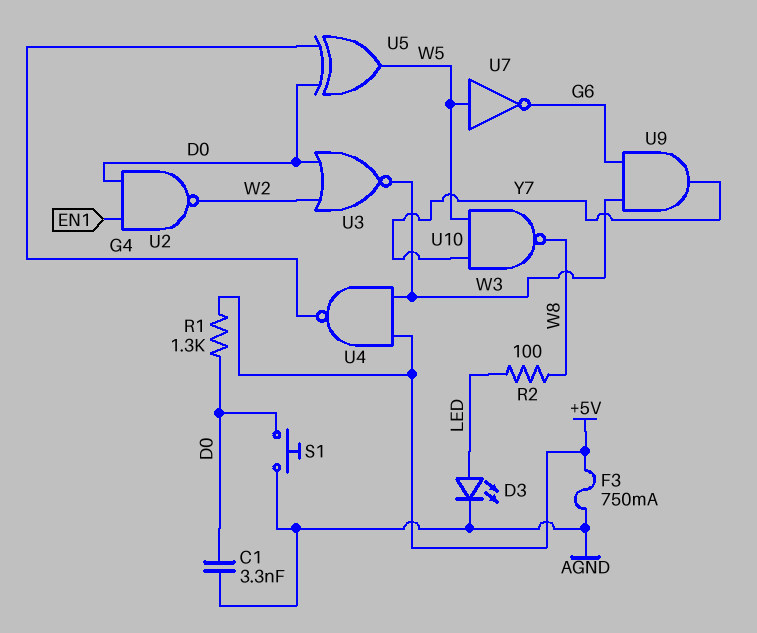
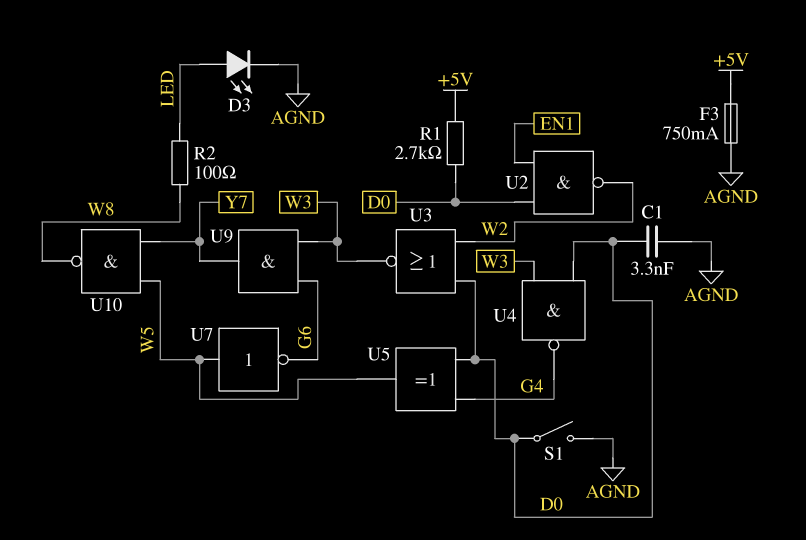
R1: 1.3k (+5V, D0) -> 2.7k (+5V, D0)
S1: button (AGND, D0) -> switch (AGND, D0)
U4: NAND (in +5V, in W3, out G4) -> NAND (in D0, in W3, out G4)

